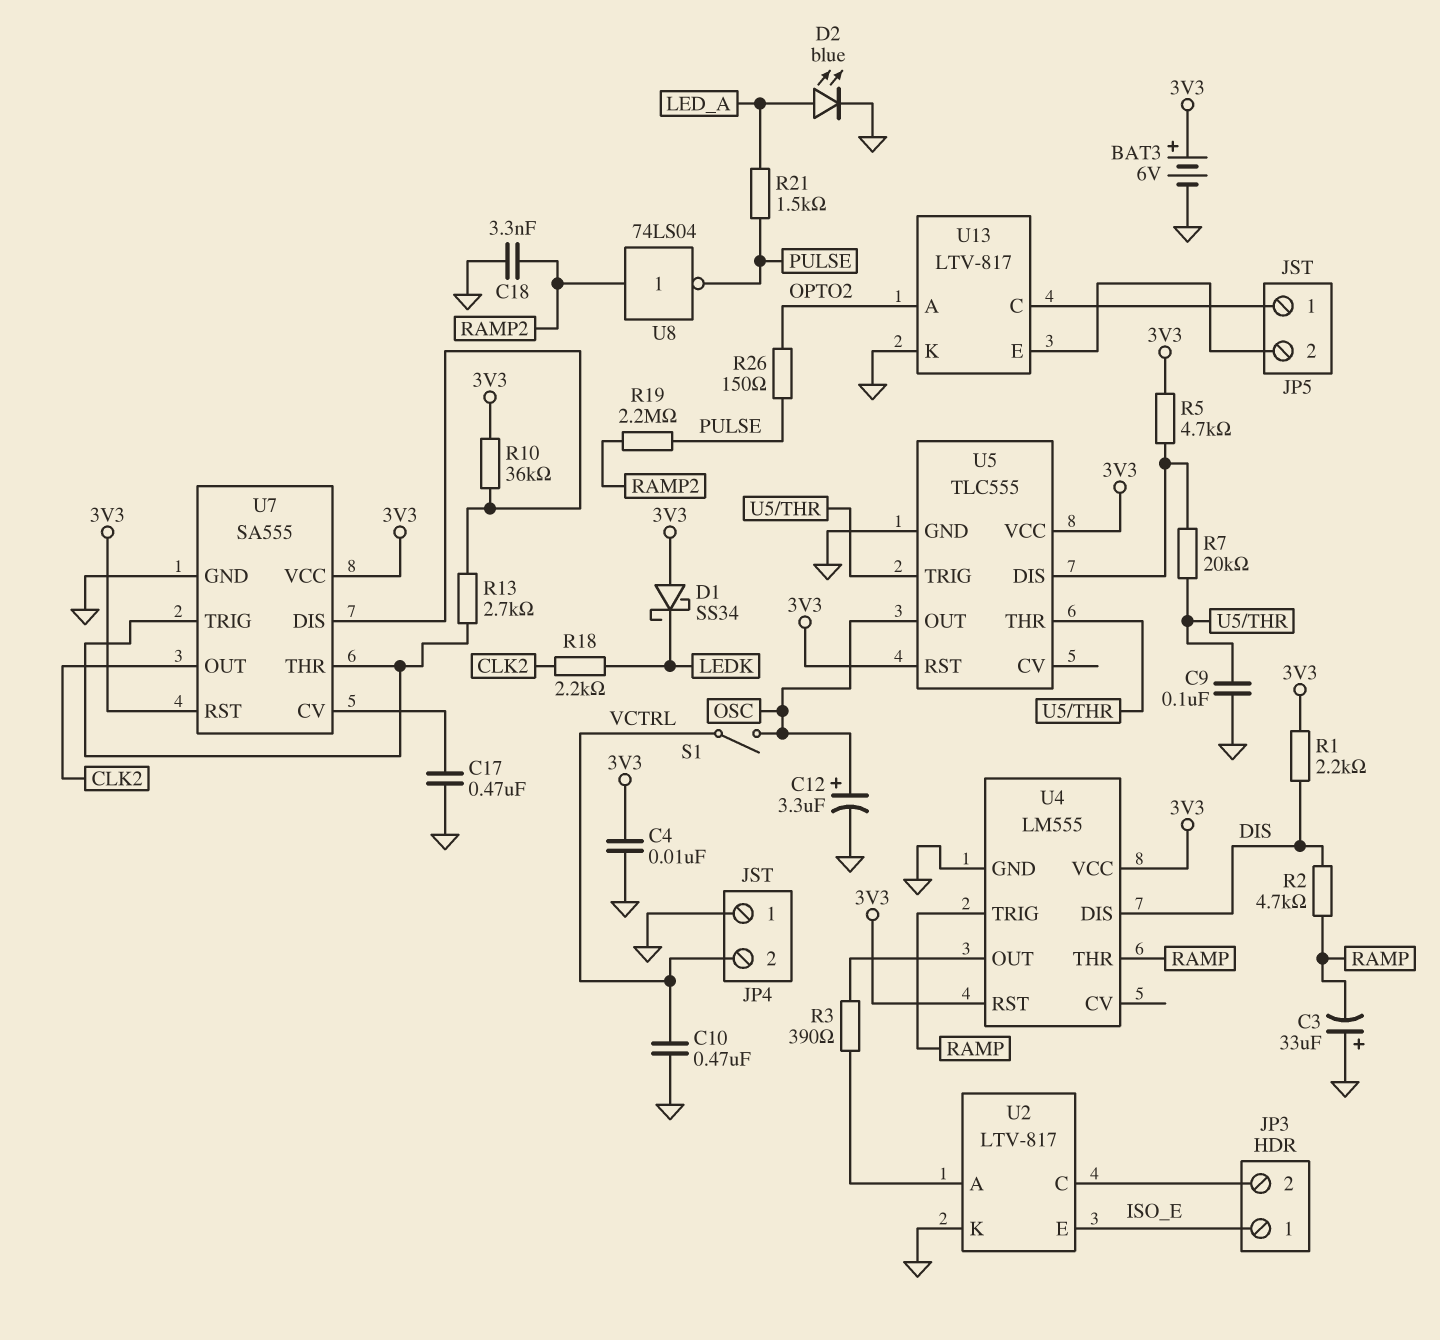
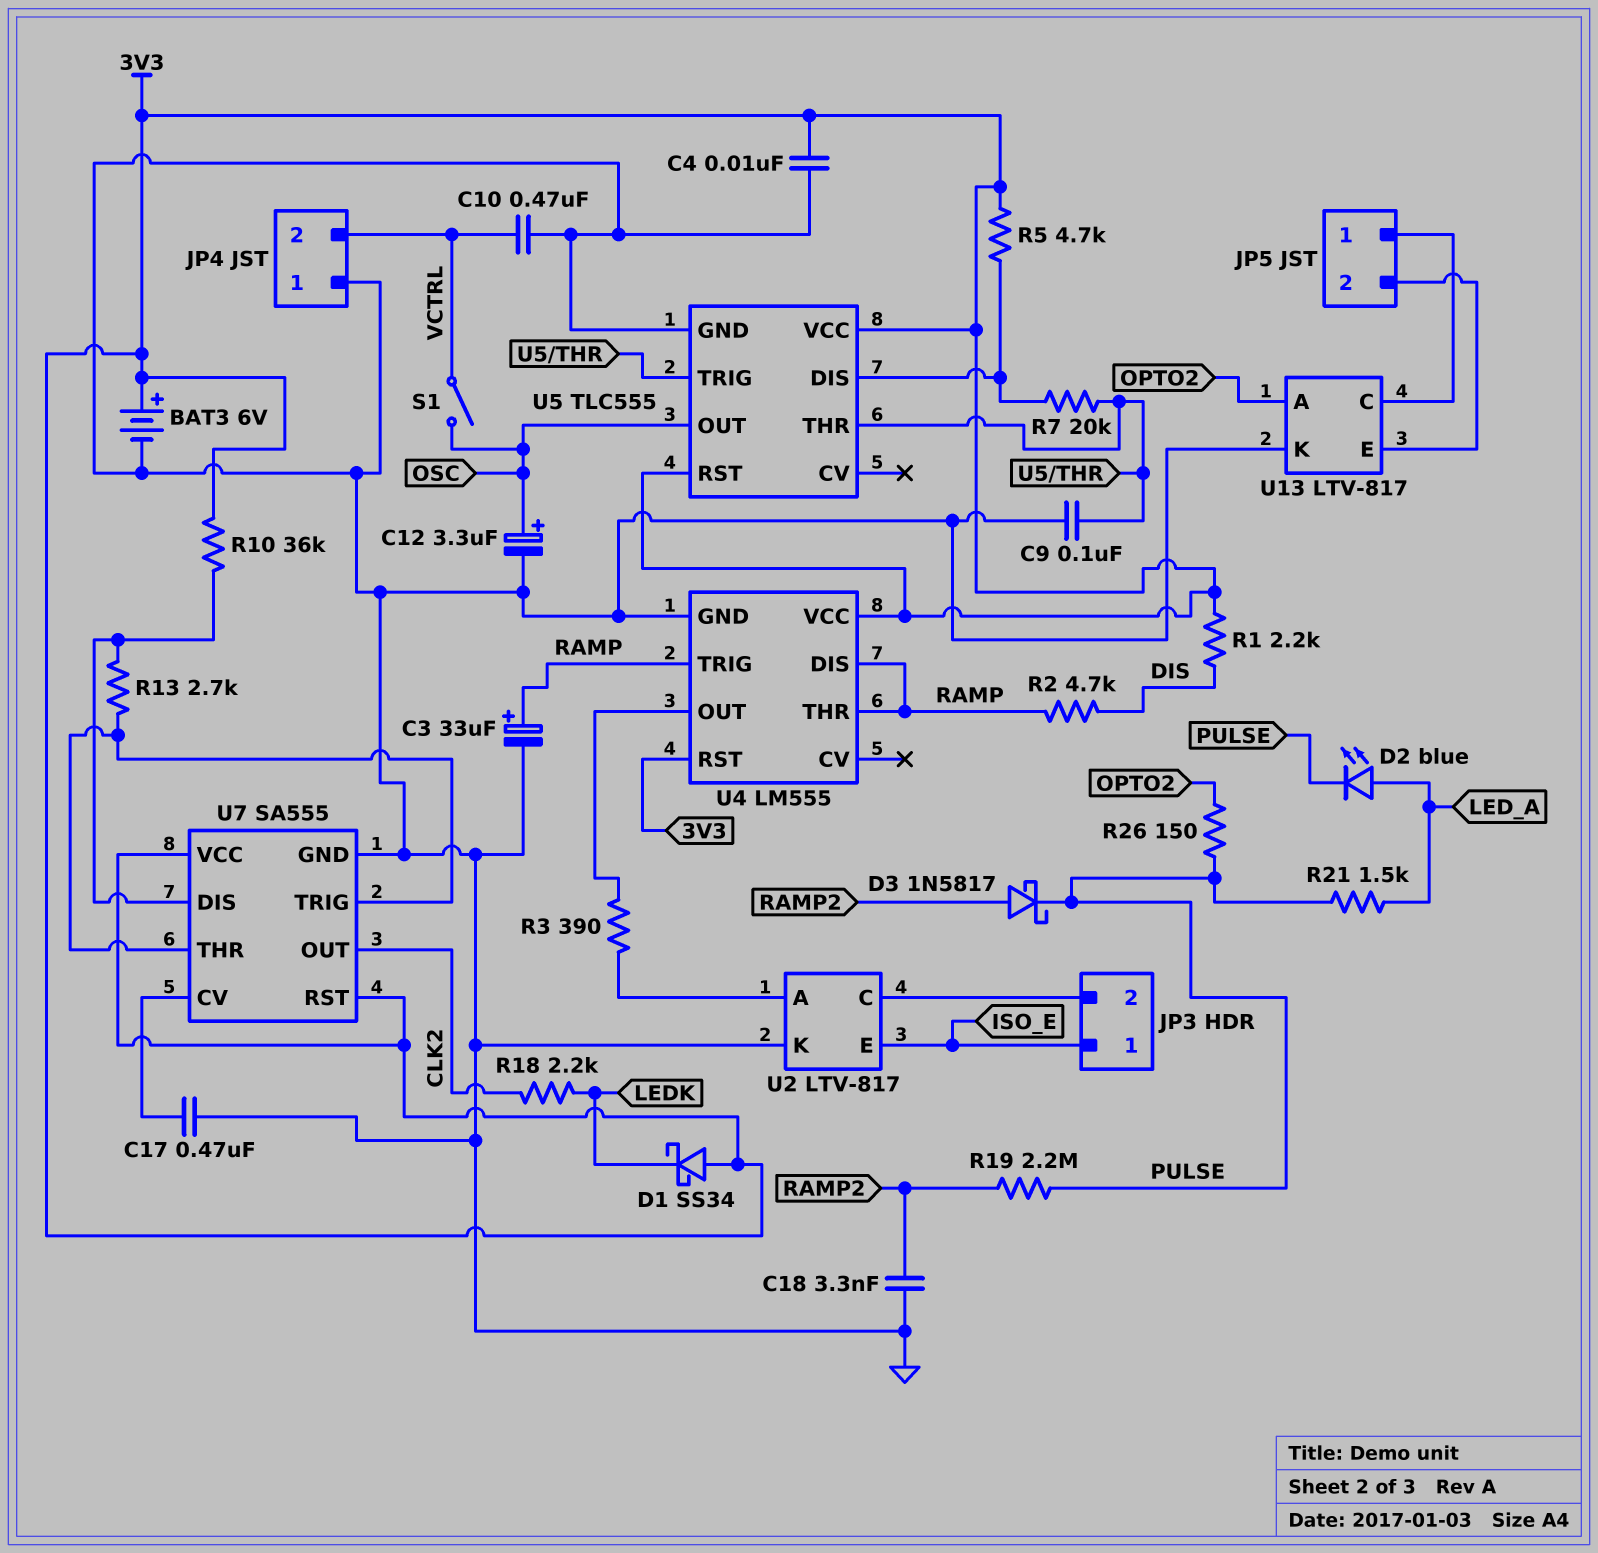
C3: 33uF (plus GND, minus RAMP) -> 33uF (plus RAMP, minus GND)
D2: LED blue (A LED_A, K GND) -> LED blue (A LED_A, K PULSE)
D3: none -> schottky 1N5817 (A RAMP2, K PULSE)
U4 pin DIS: DIS -> RAMP
U8: NOT 74LS04 (in RAMP2, out PULSE) -> none

